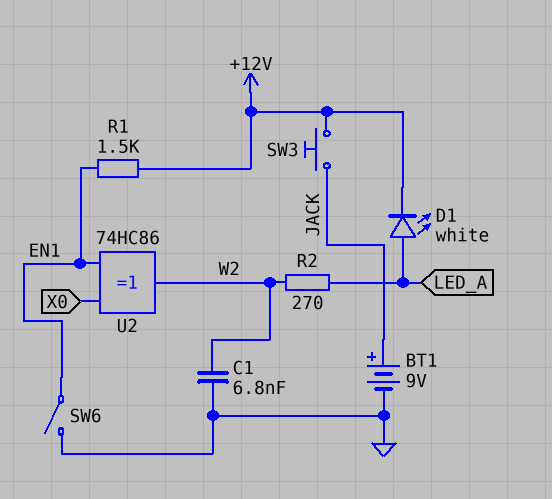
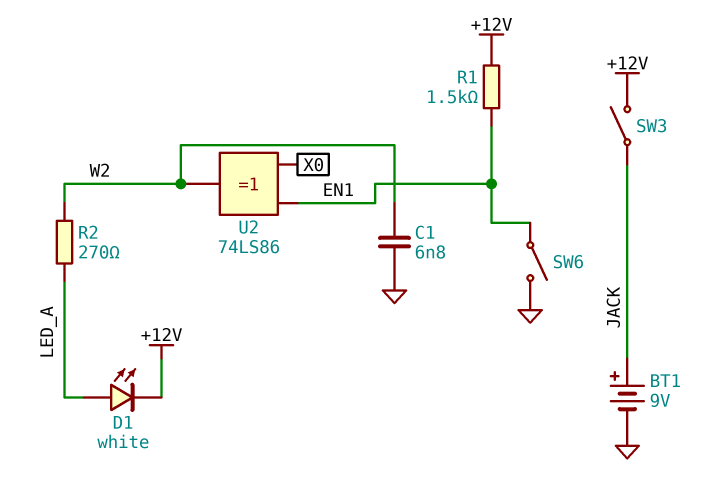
SW3: button (+12V, JACK) -> switch (+12V, JACK)
U2: XOR 74HC86 (in EN1, in X0, out W2) -> XOR 74LS86 (in EN1, in X0, out W2)

